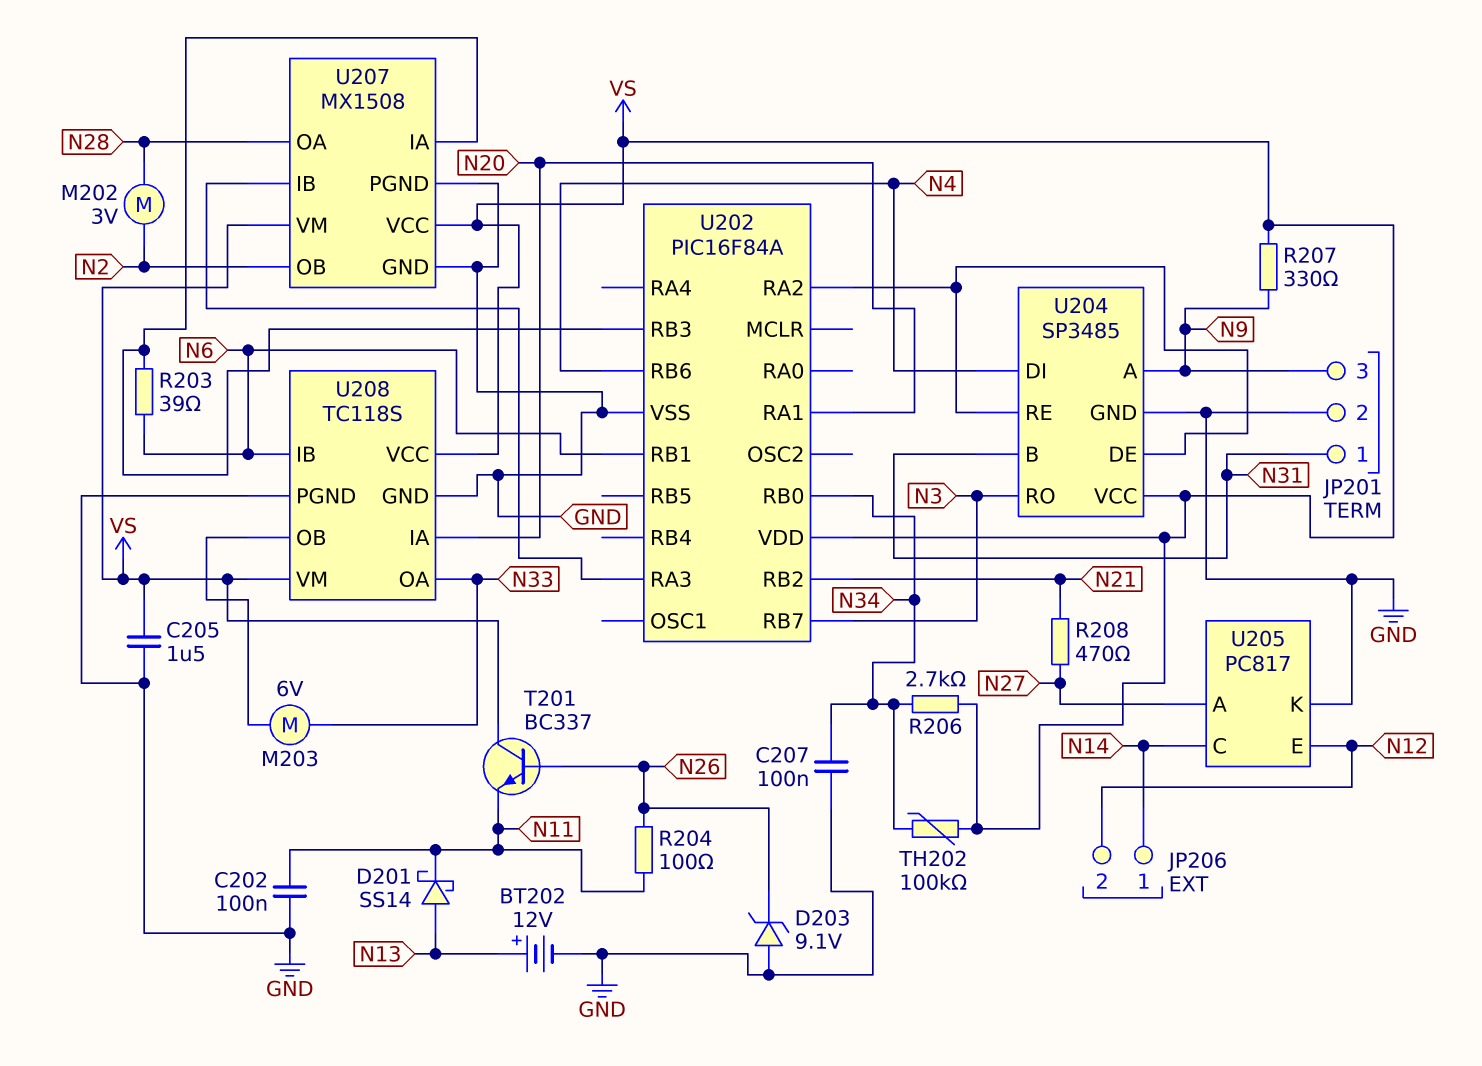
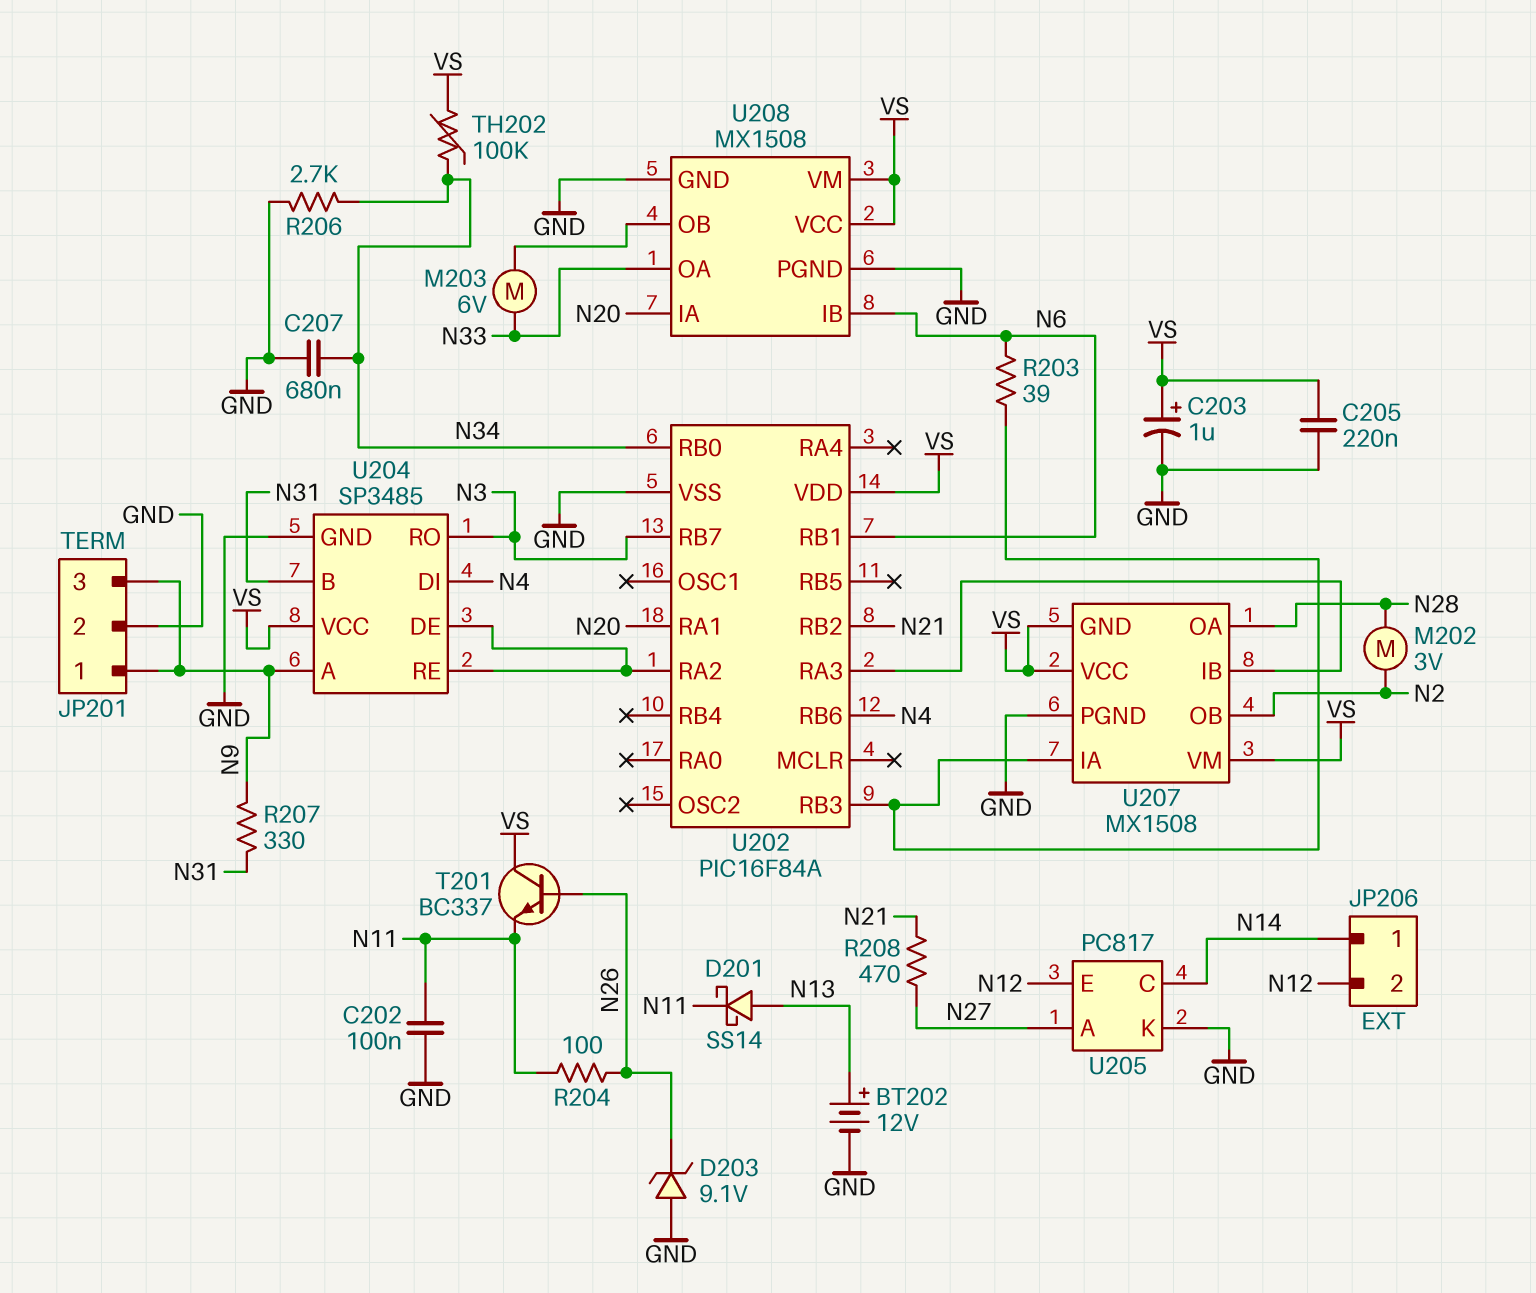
C203: none -> 1uF (plus VS, minus GND)
C205: 1.5uF (GND, VS) -> 220nF (GND, VS)
C207: 100nF (GND, N34) -> 680nF (GND, N34)
JP201 pin 1: N31 -> N9
R206: 2.7k (N34, VS) -> 2.7k (GND, N34)
R207: 330 (N9, VS) -> 330 (N9, N31)
U207 pin GND: GND -> VS
U208: TC118S -> MX1508

